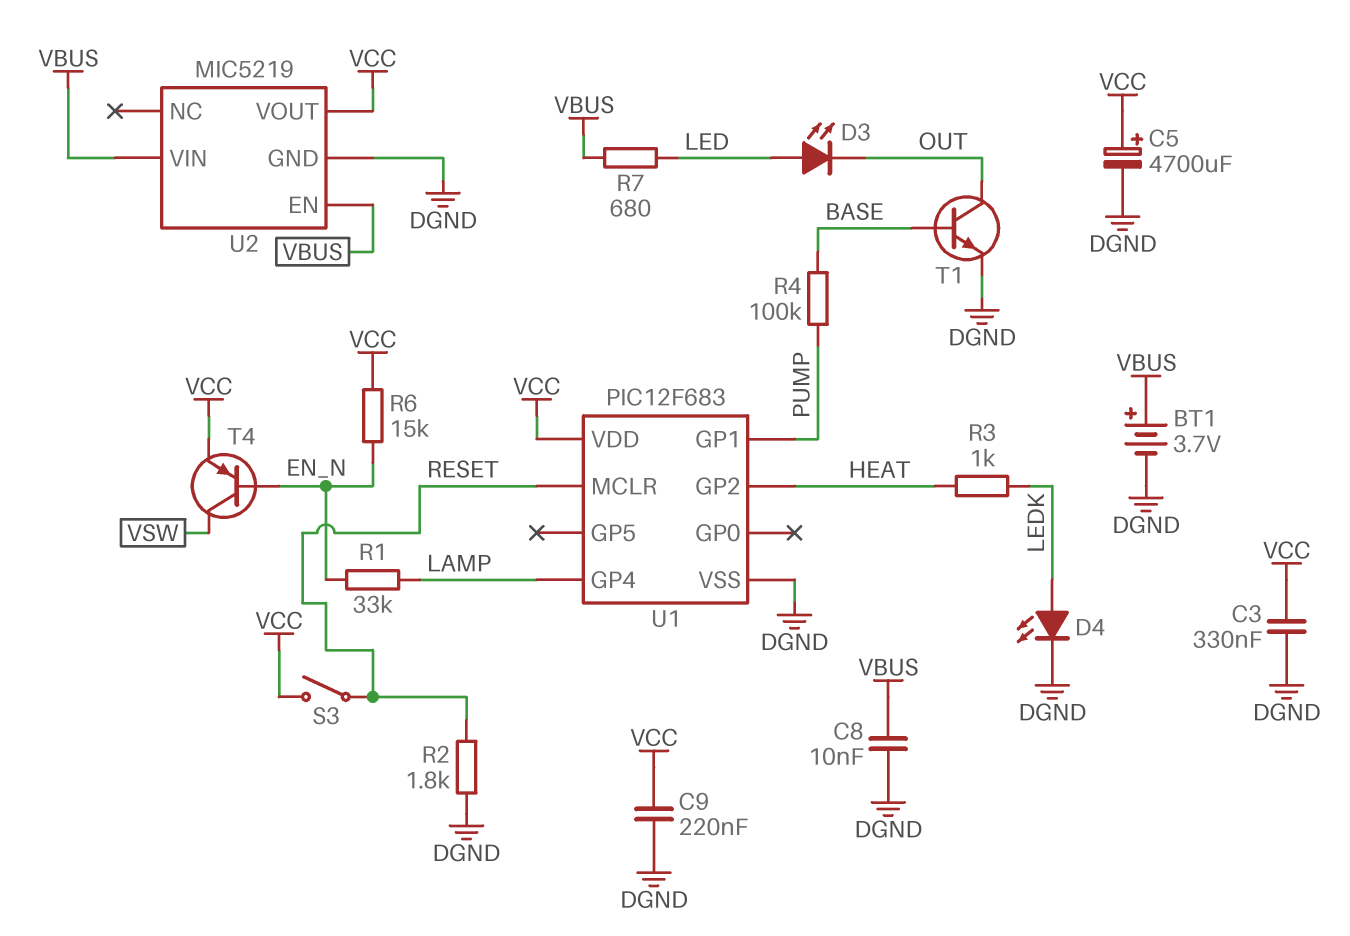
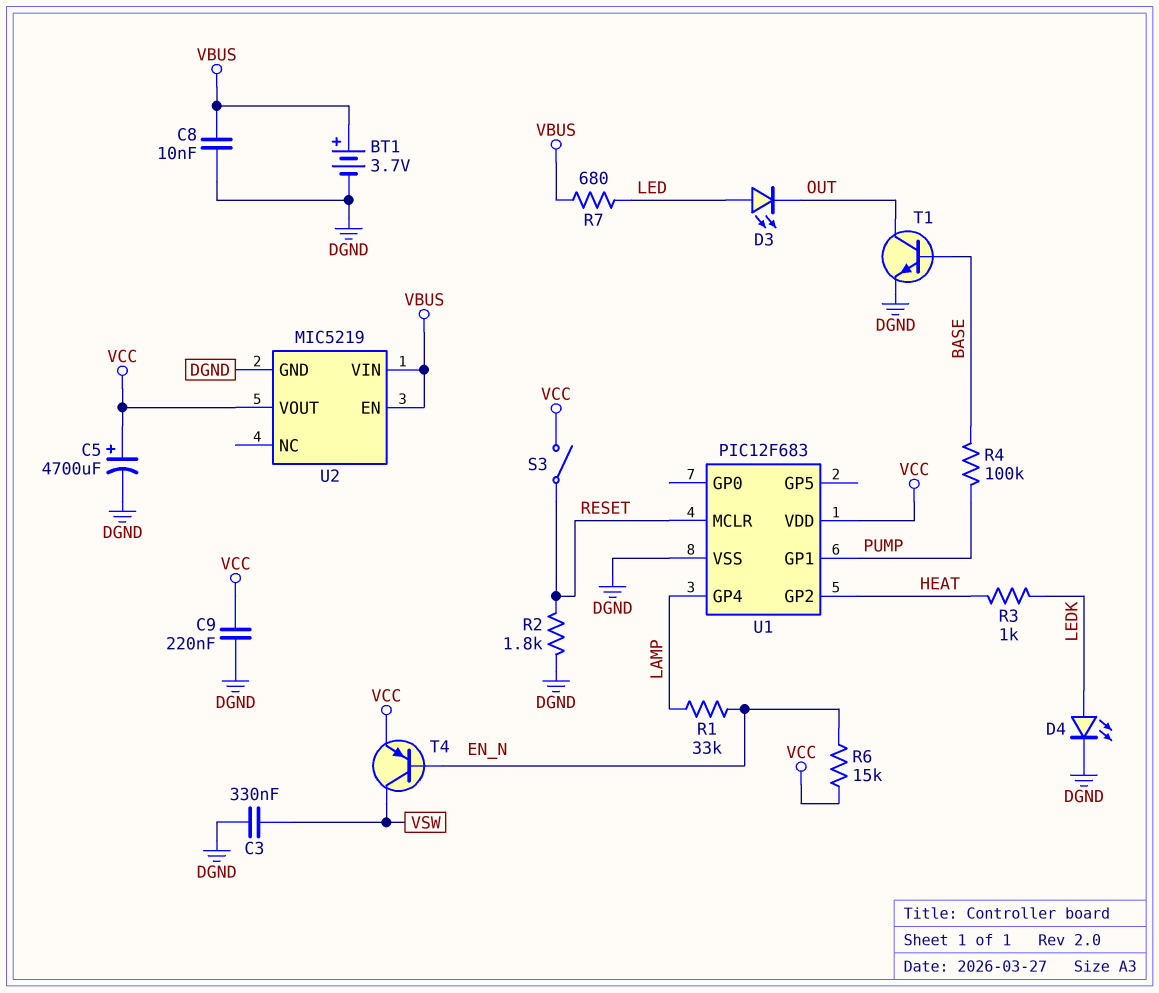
C3: 330nF (DGND, VCC) -> 330nF (DGND, VSW)

